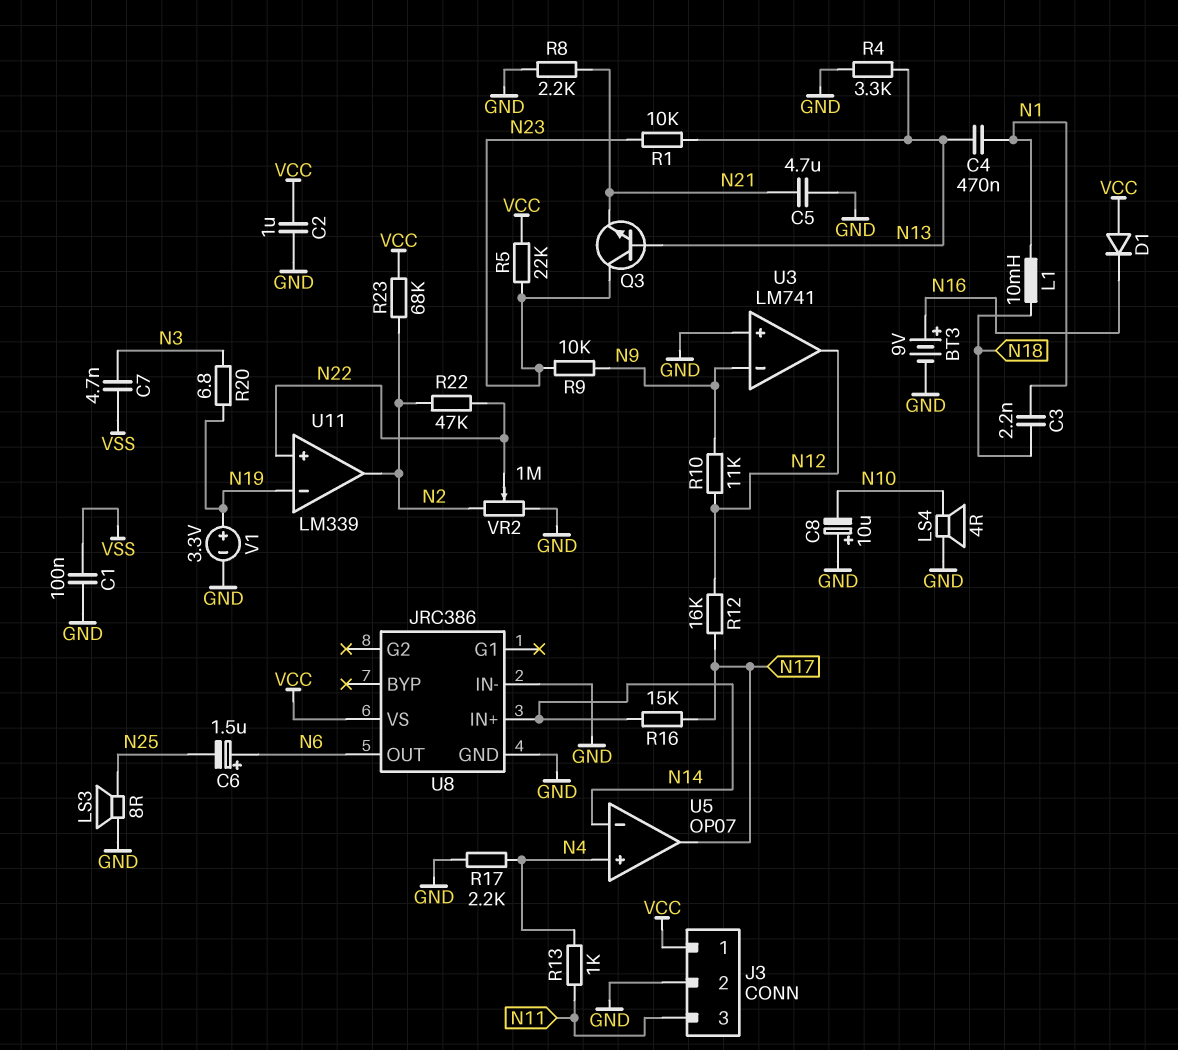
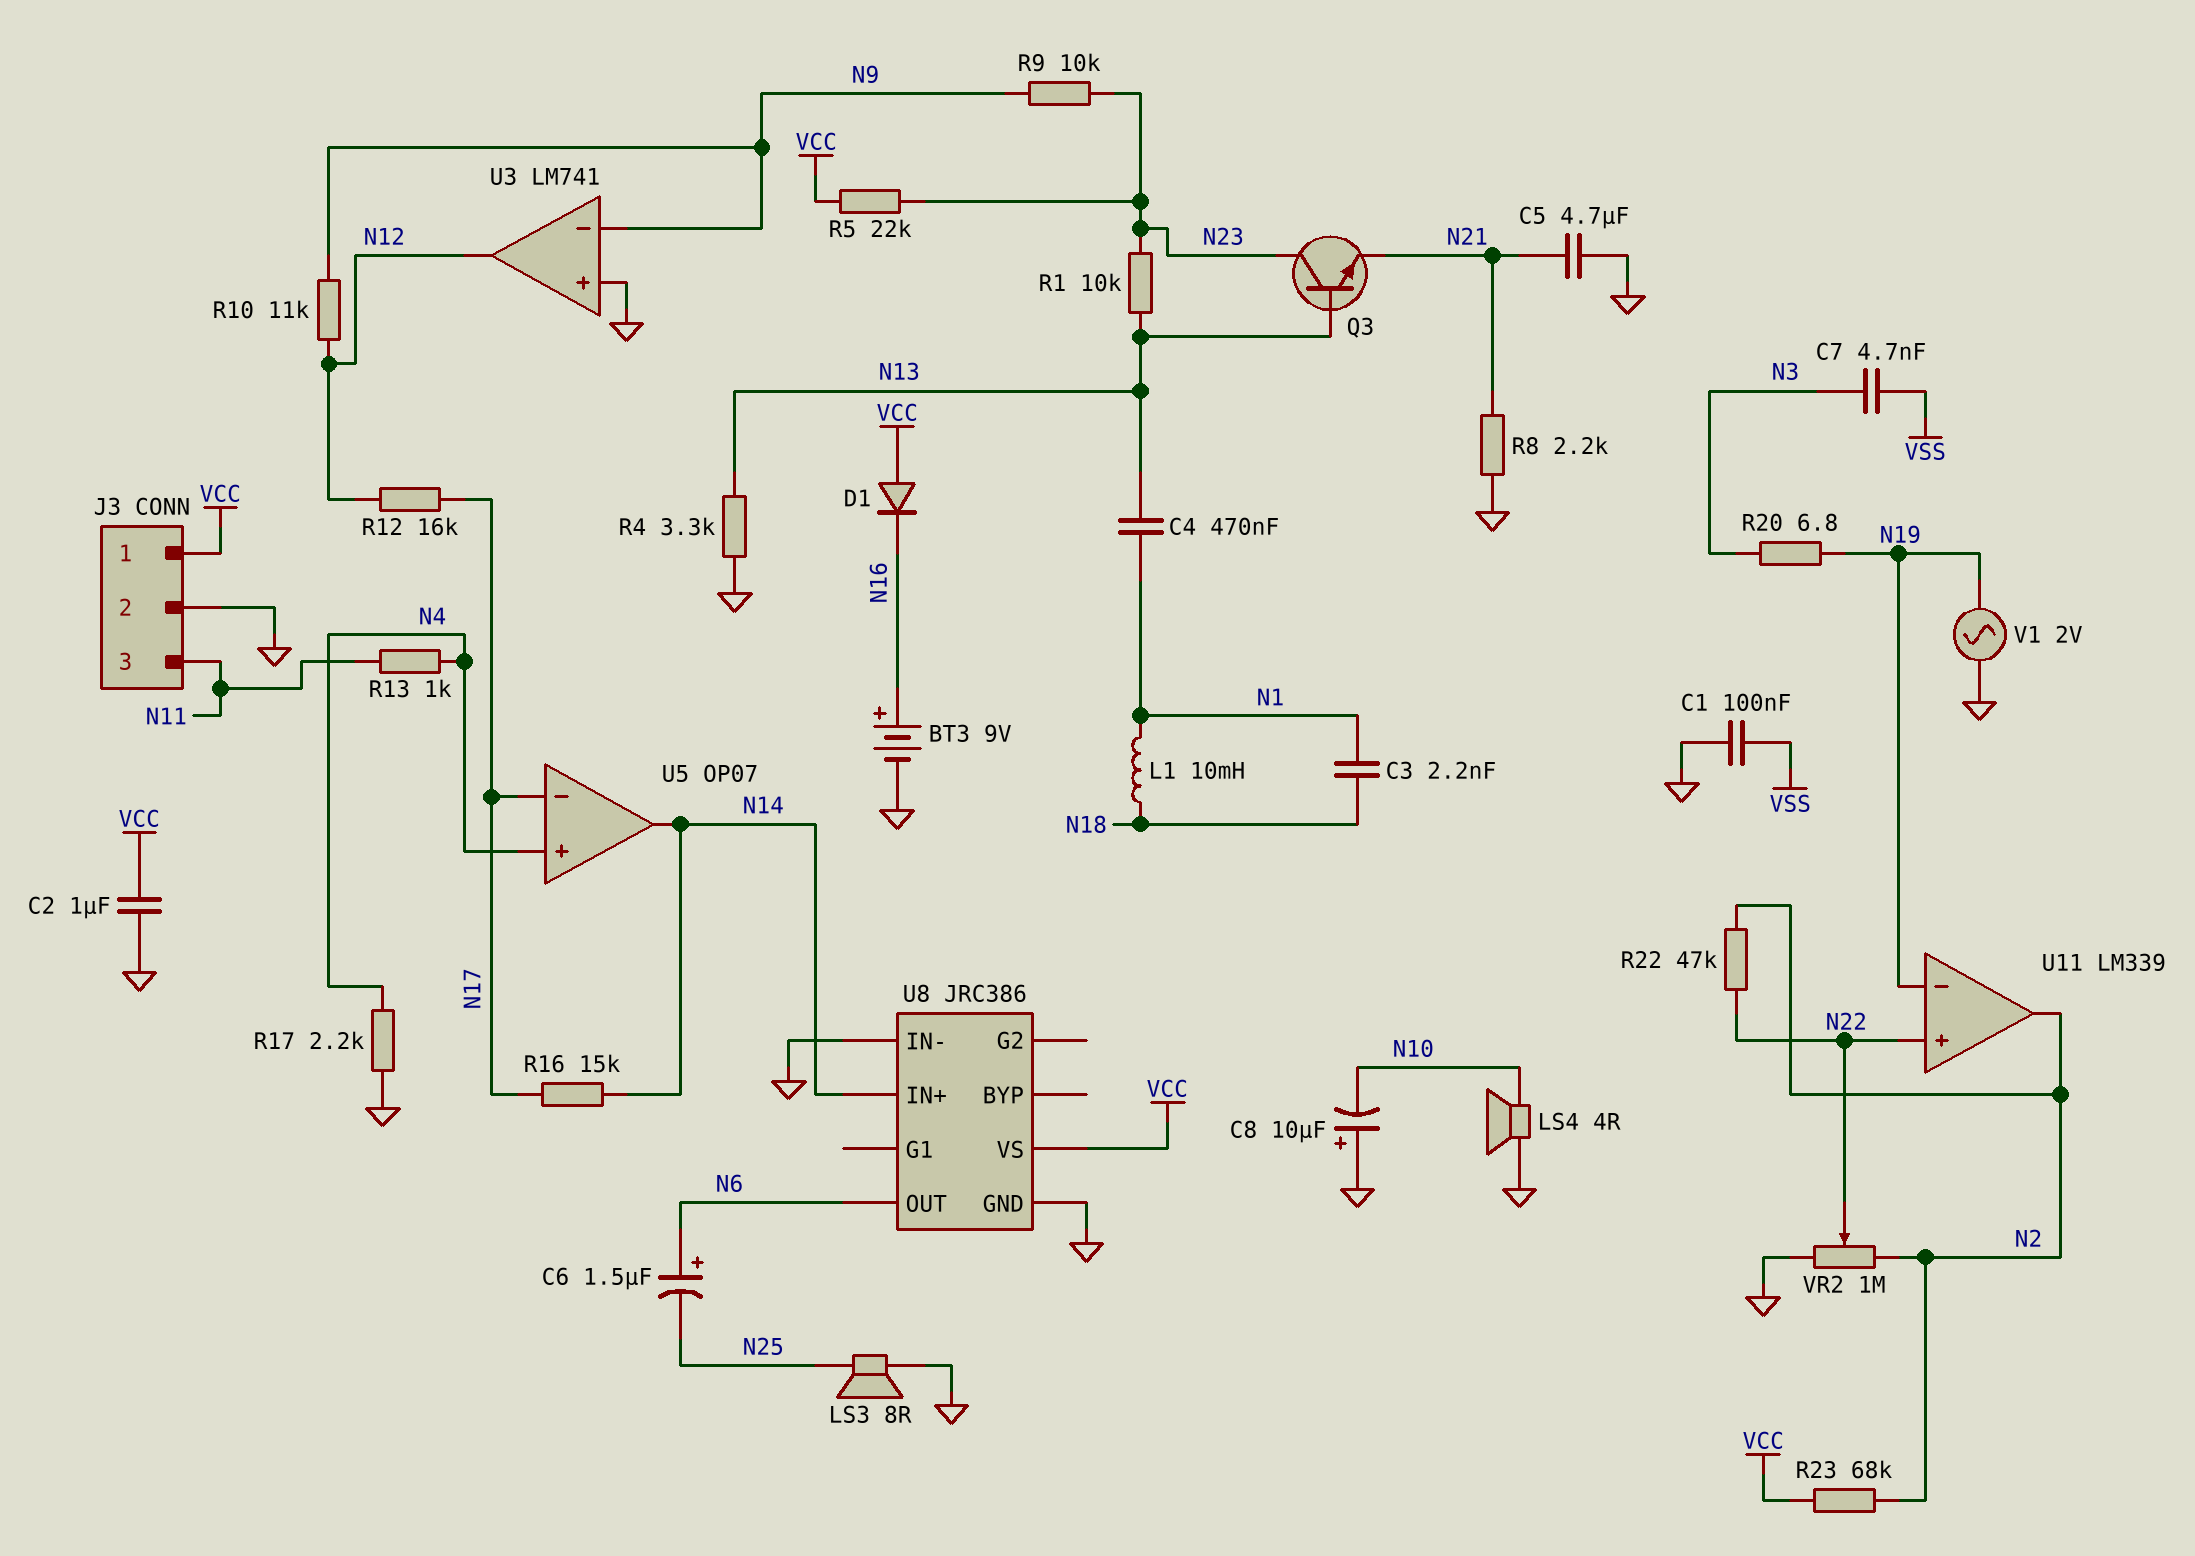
U5 pin in-: N14 -> N17
U5 pin out: N17 -> N14
V1: 3.3V (plus N19, minus GND) -> AC 2V (GND, N19)

